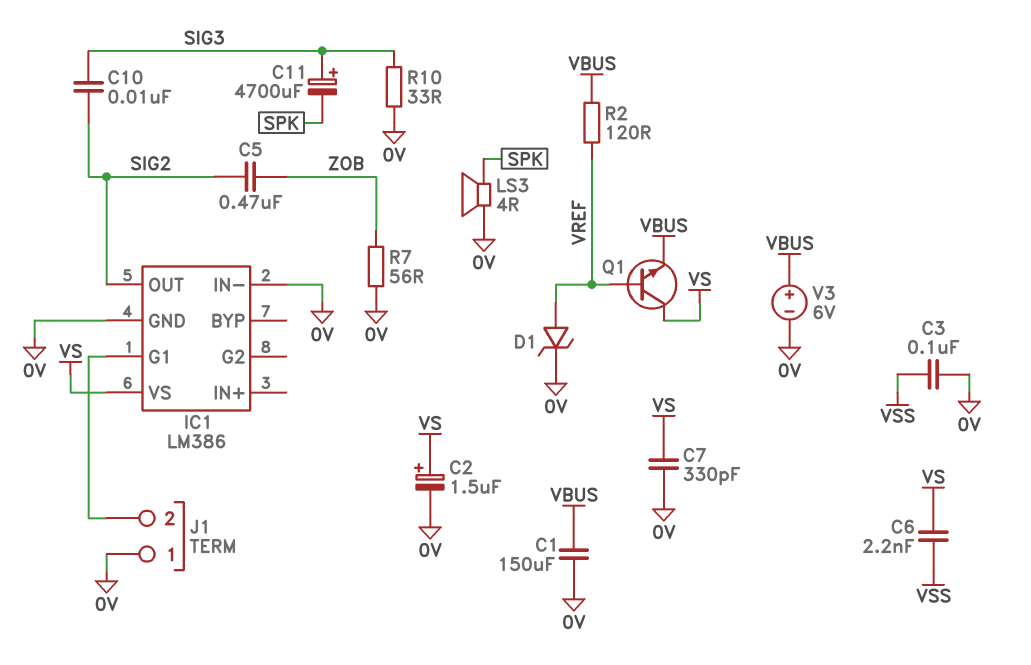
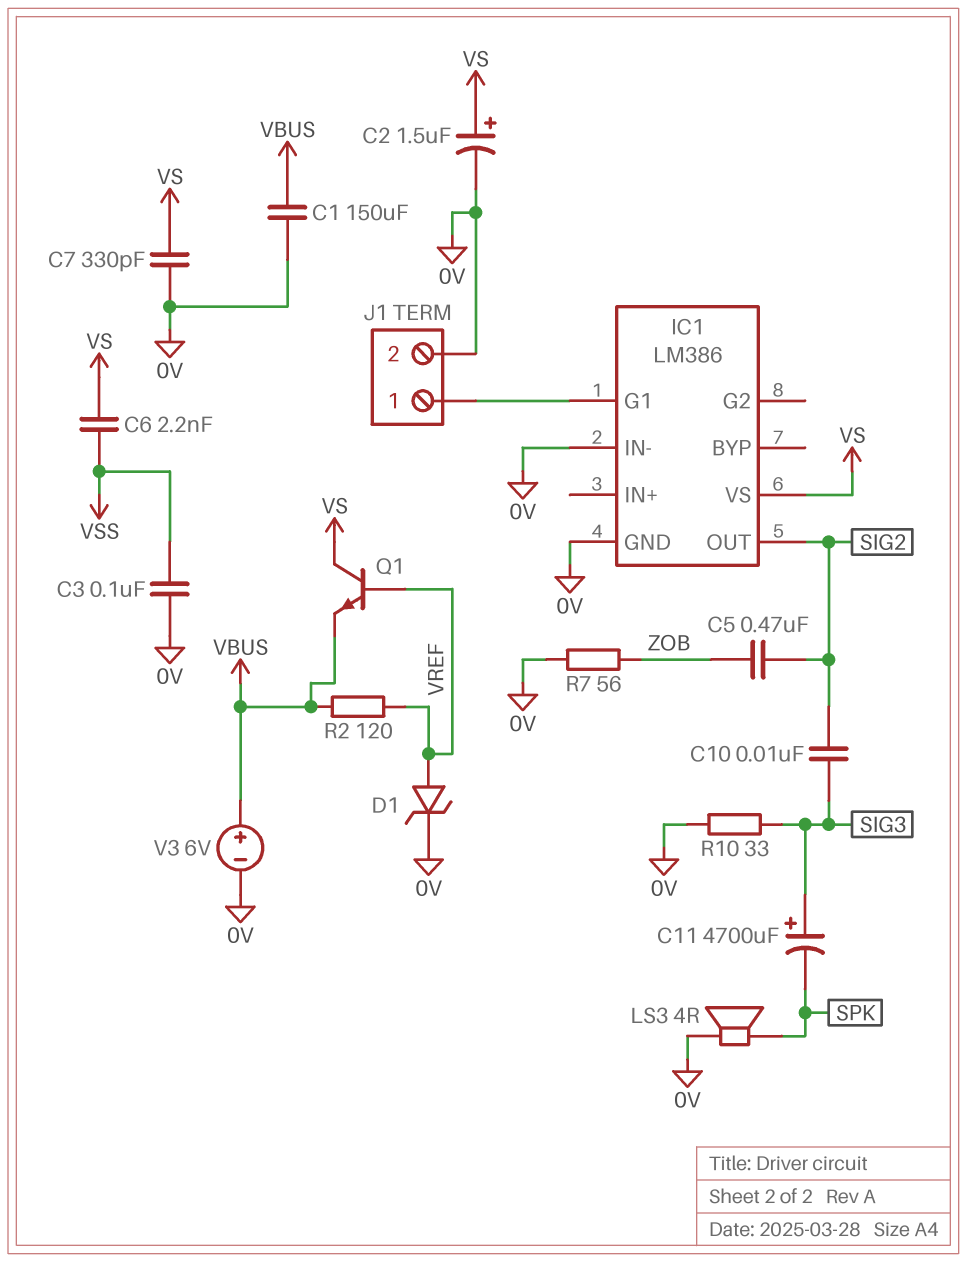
J1 pin 1: 0V -> IC1/G1
J1 pin 2: IC1/G1 -> 0V

